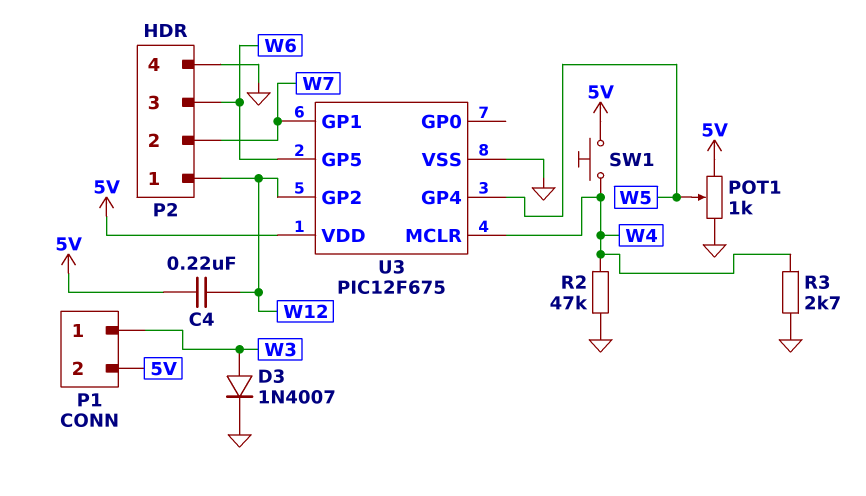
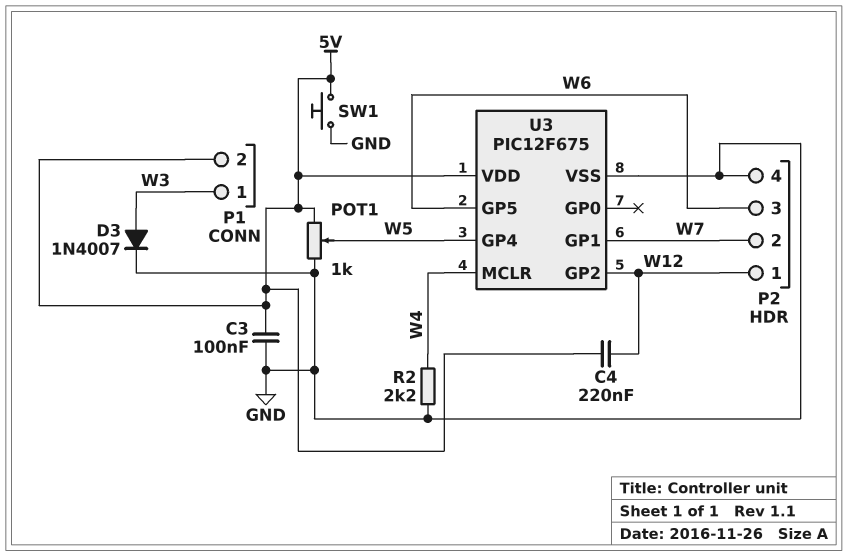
C3: none -> 100nF (5V, GND)
R2: 47k (GND, W4) -> 2.2k (GND, W4)
R3: 2.7k (GND, W4) -> none
SW1: button (5V, W4) -> button (5V, GND)

